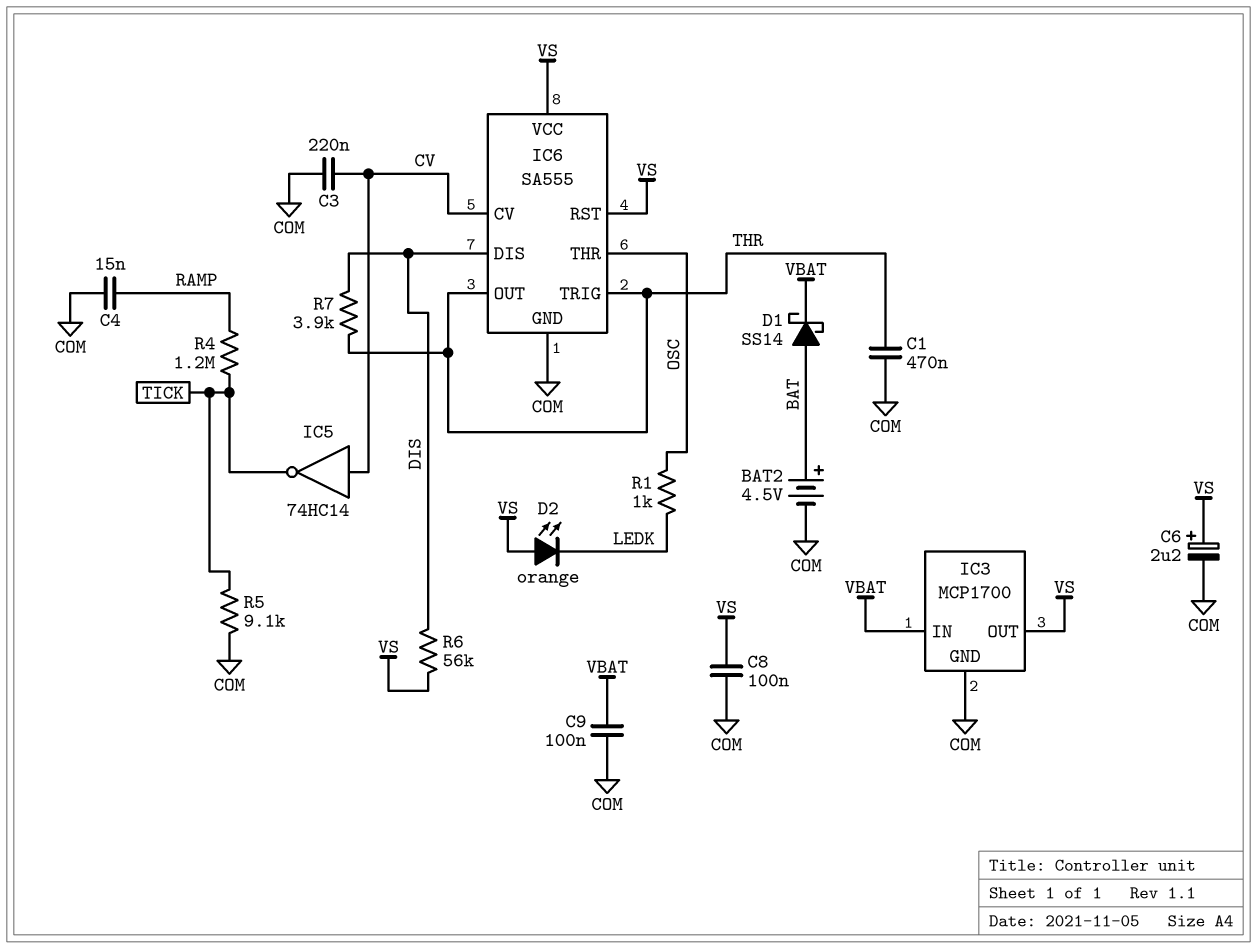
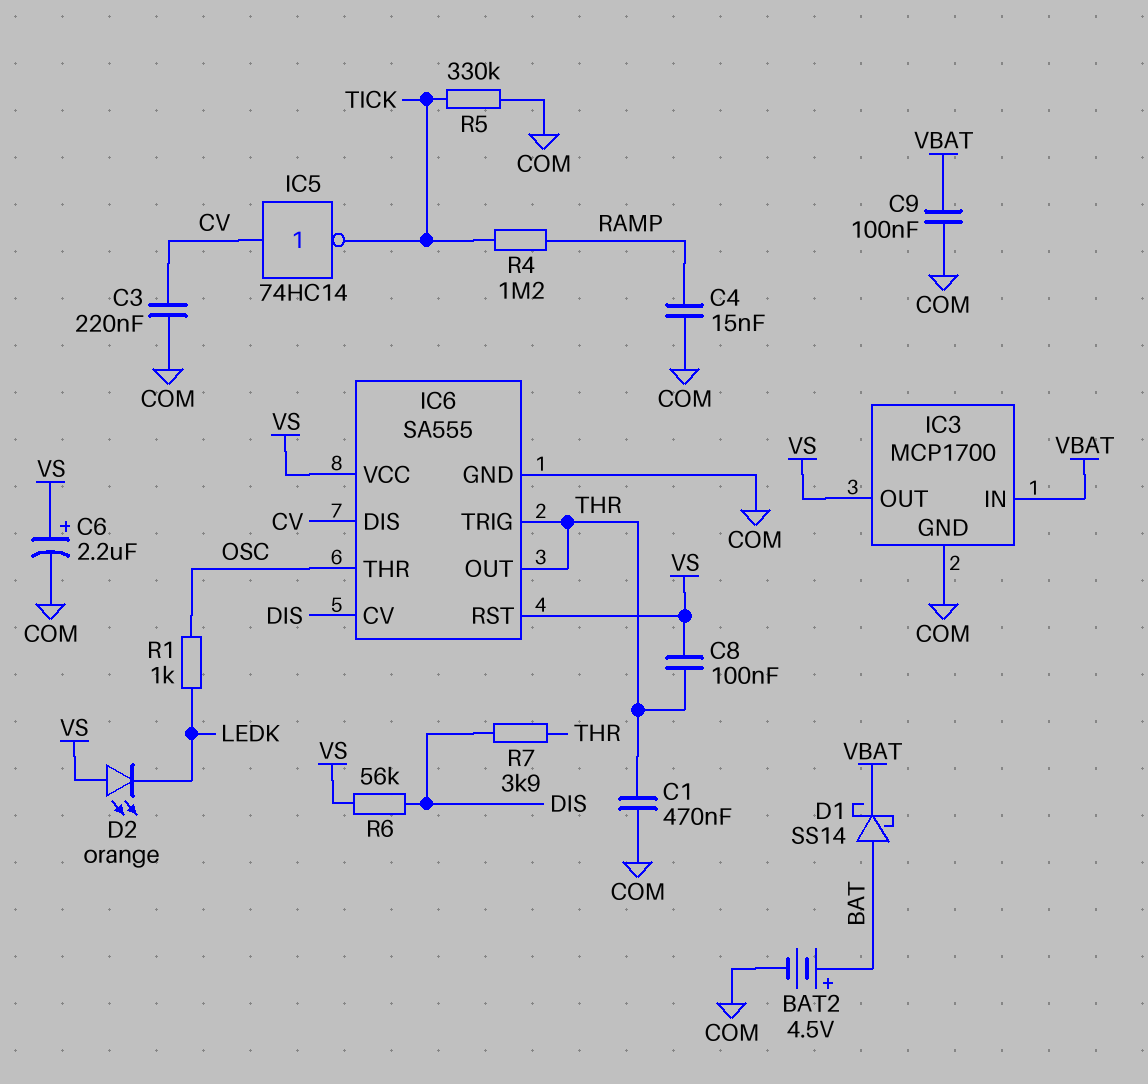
C8: 100nF (COM, VS) -> 100nF (THR, VS)
IC6 pin CV: CV -> DIS
IC6 pin DIS: DIS -> CV
R5: 9.1k (COM, TICK) -> 330k (COM, TICK)

